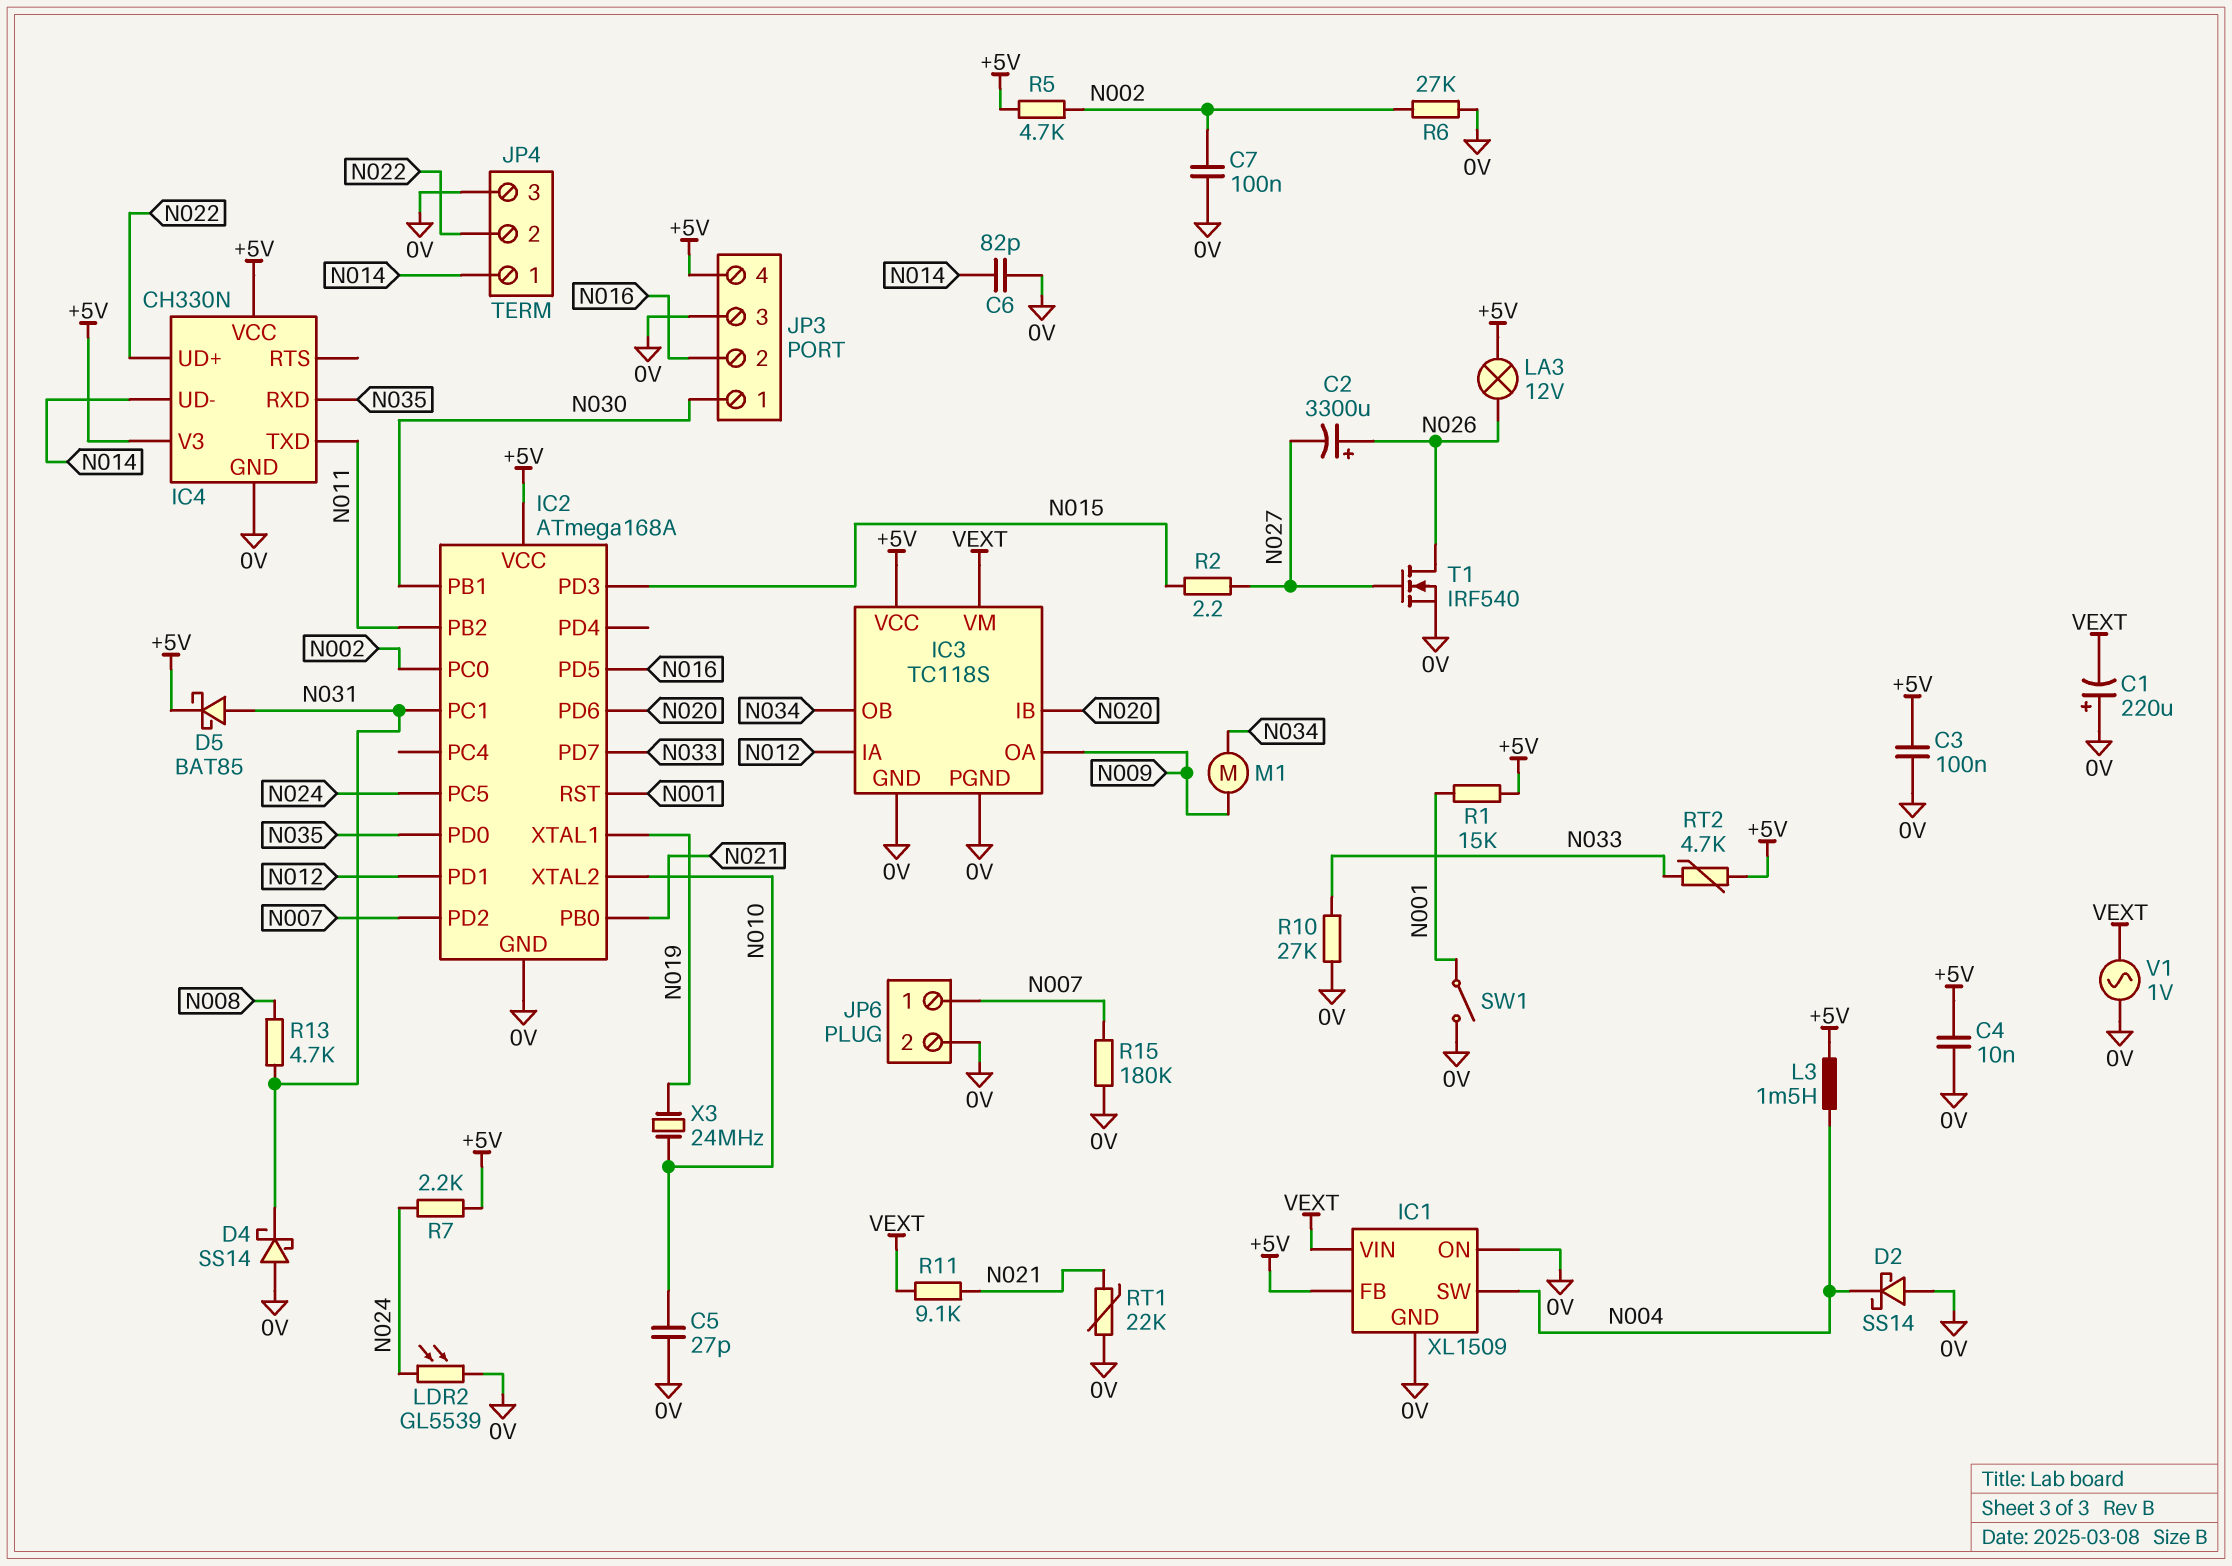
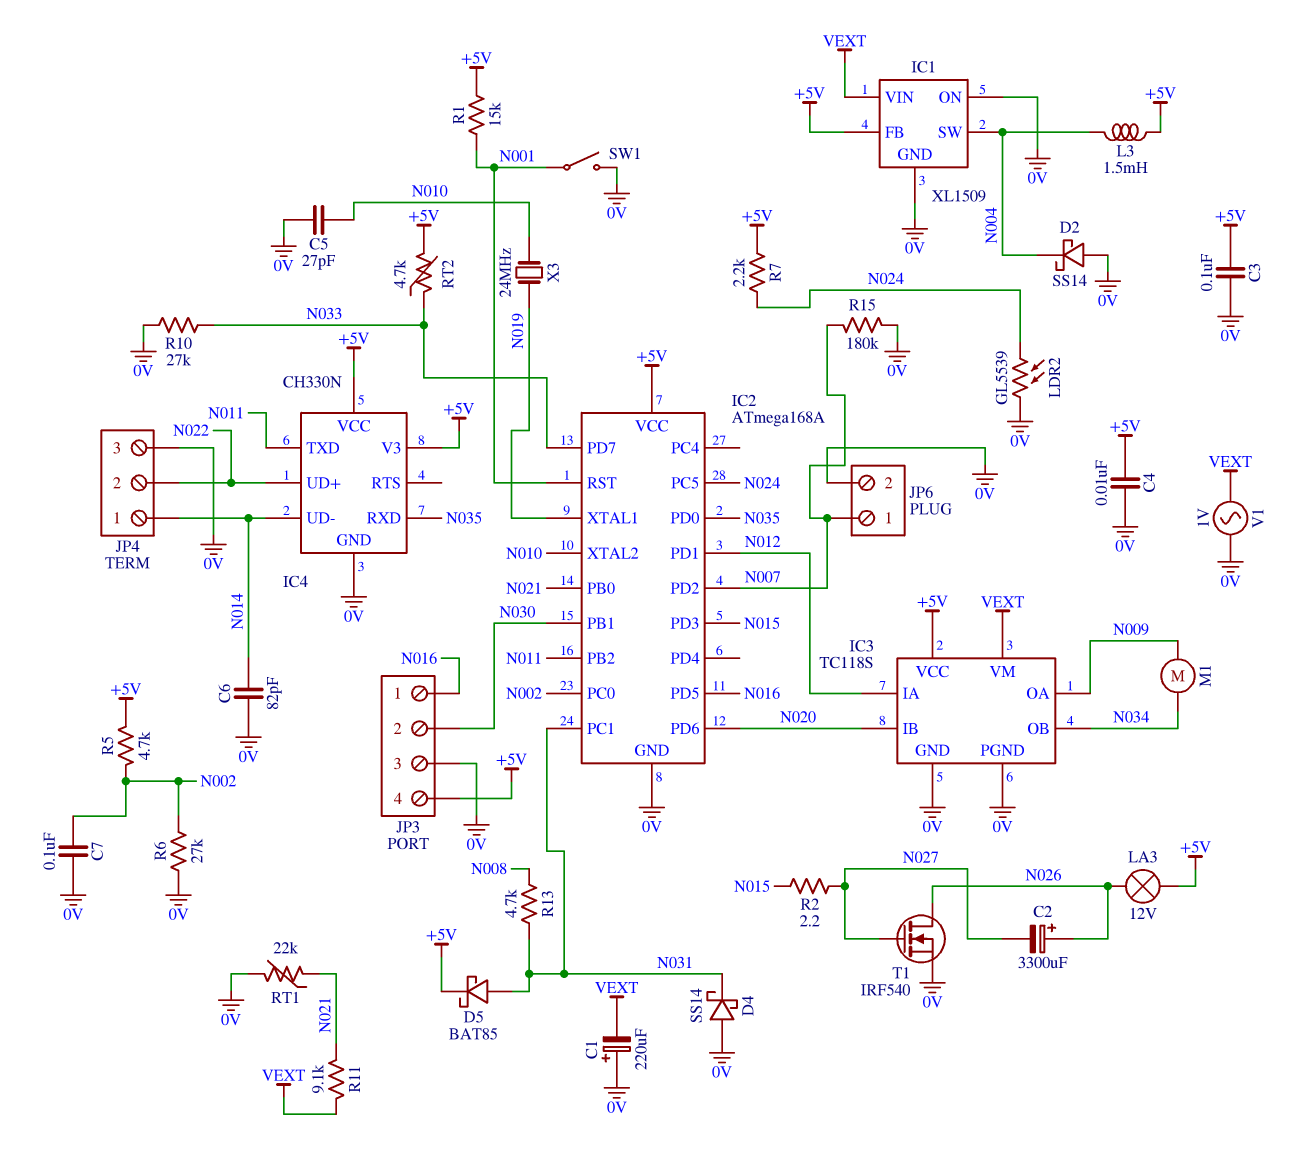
JP3 pin 1: N030 -> N016
JP3 pin 2: N016 -> N030

